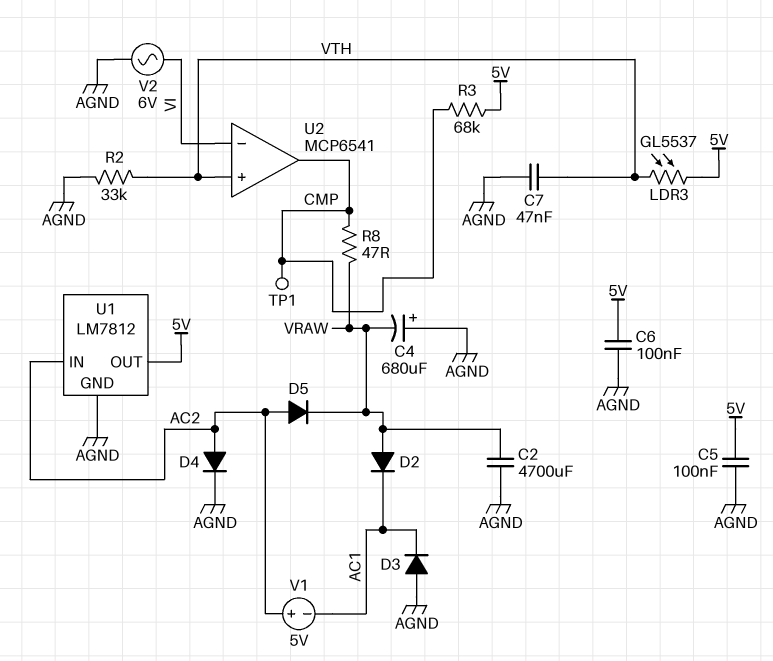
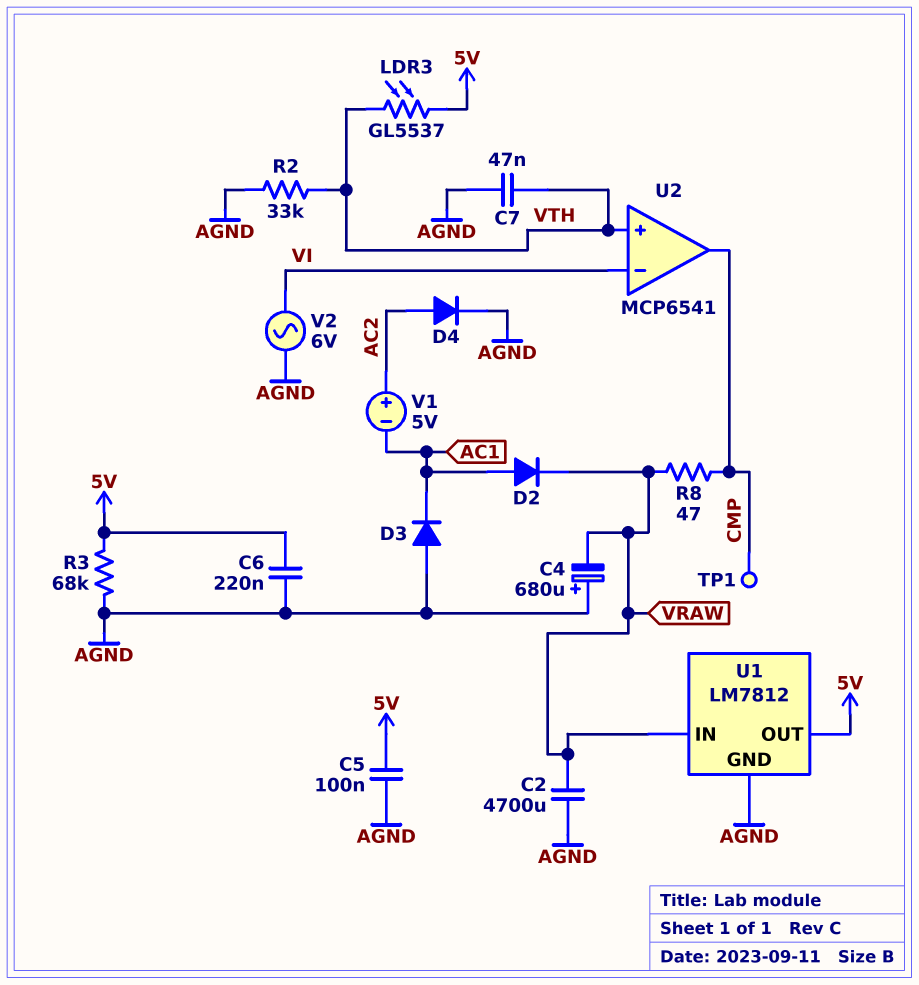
C6: 100nF (5V, AGND) -> 220nF (5V, AGND)
D2: diode (A VRAW, K AC1) -> diode (A AC1, K VRAW)
D5: diode (A AC2, K VRAW) -> none
R3: 68k (5V, CMP) -> 68k (5V, AGND)
U1 pin IN: AC2 -> VRAW

